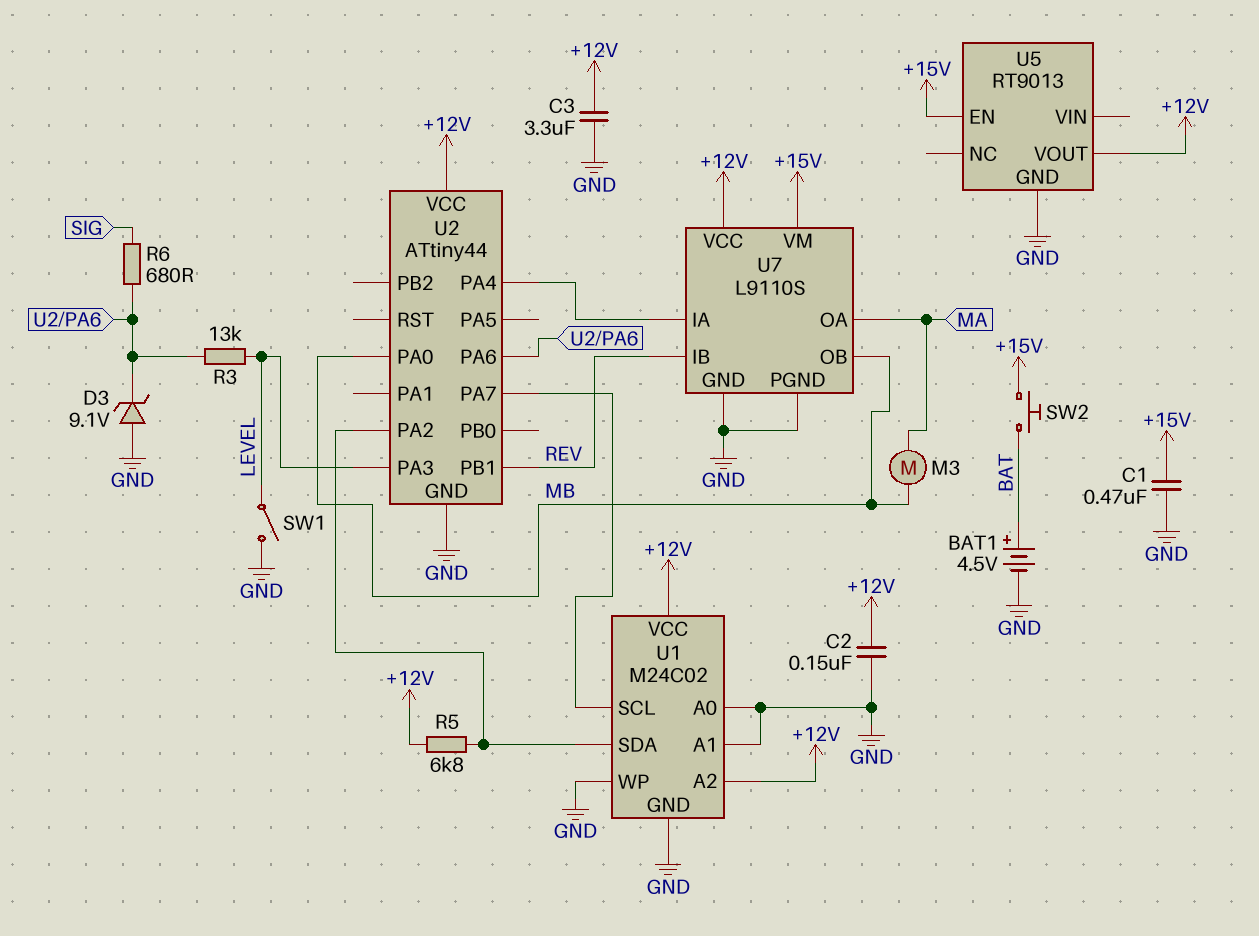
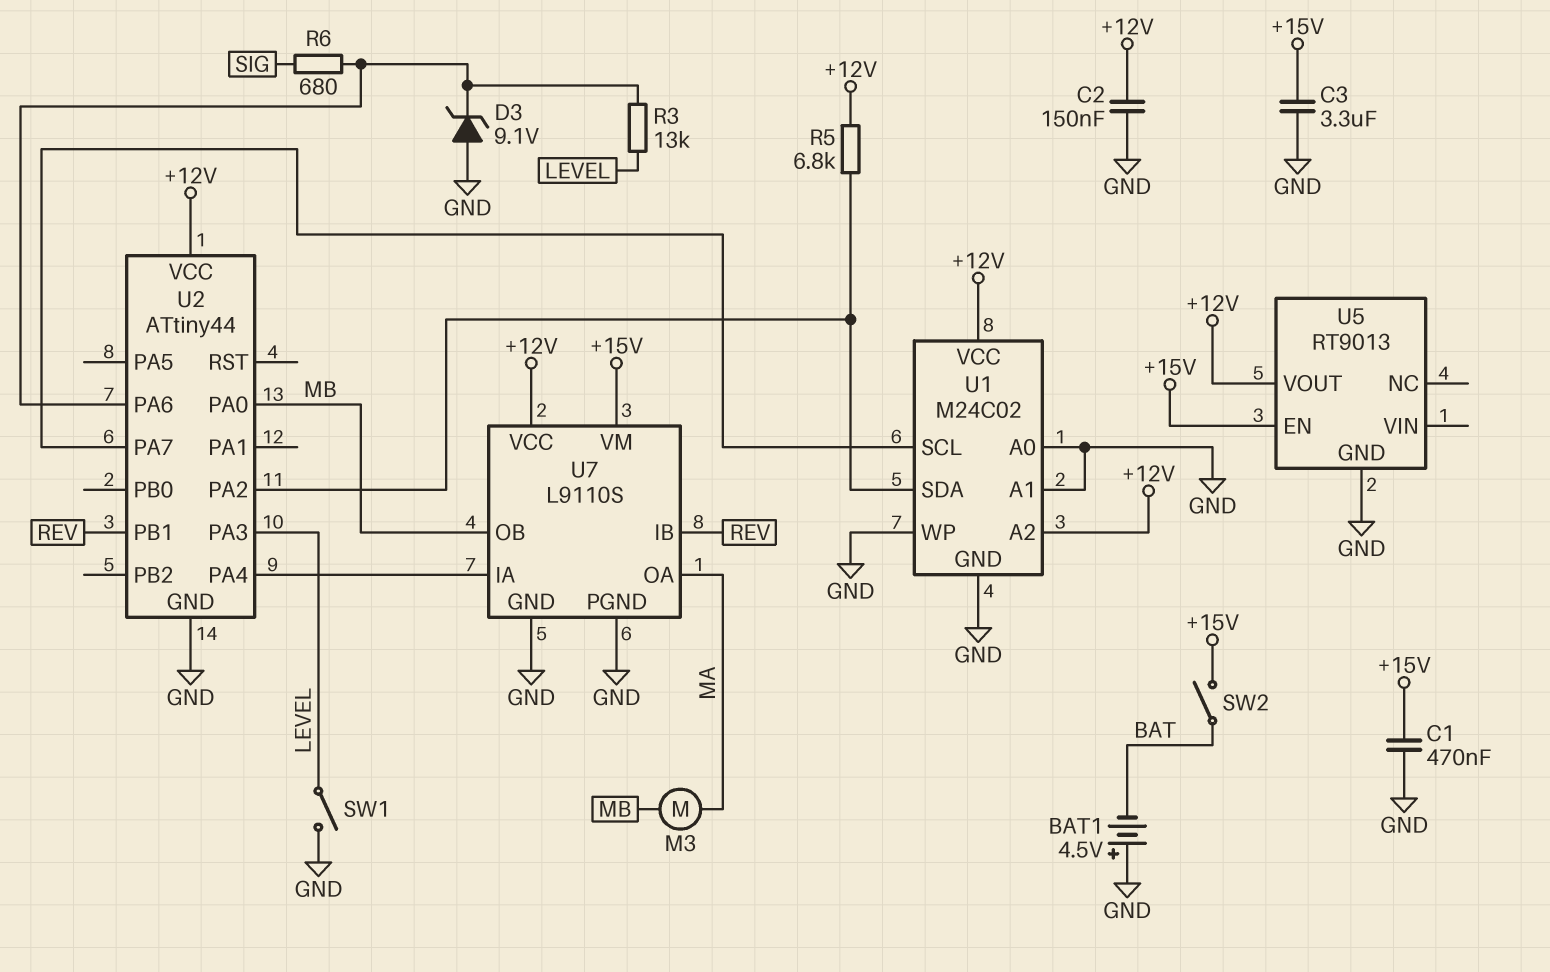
BAT1: 4.5V (plus BAT, minus GND) -> 4.5V (plus GND, minus BAT)
C3: 3.3uF (+12V, GND) -> 3.3uF (+15V, GND)
SW2: button (+15V, BAT) -> switch (+15V, BAT)

